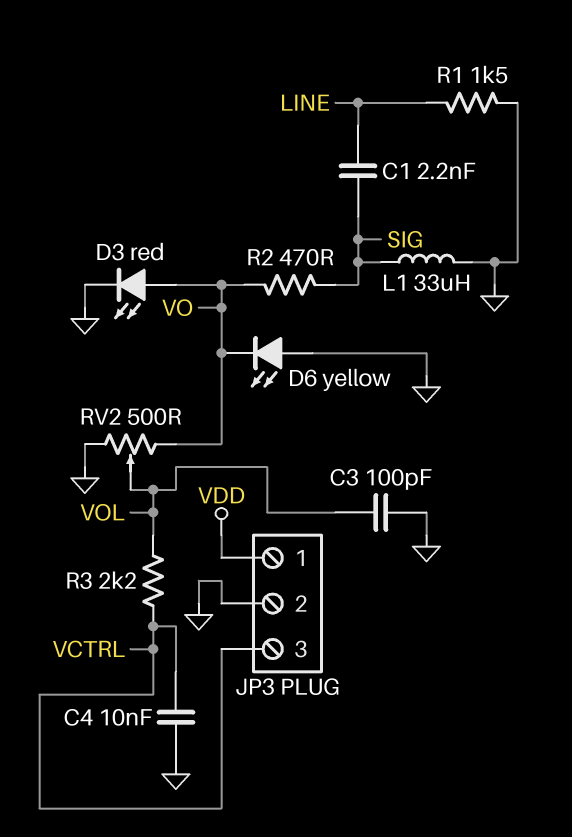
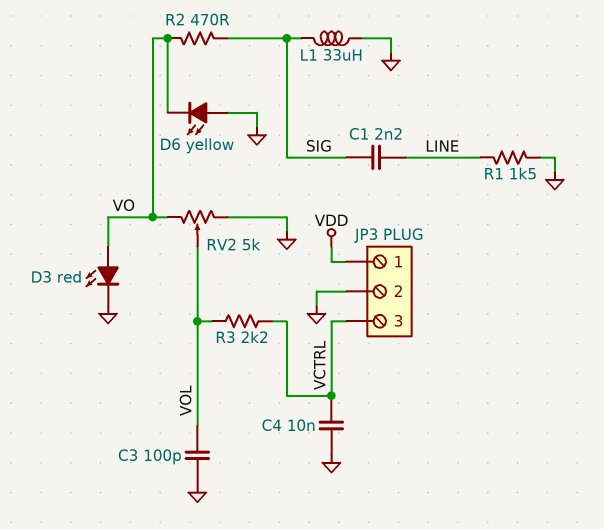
RV2: 500 (GND, VO, wiper VOL) -> 5k (GND, VO, wiper VOL)

